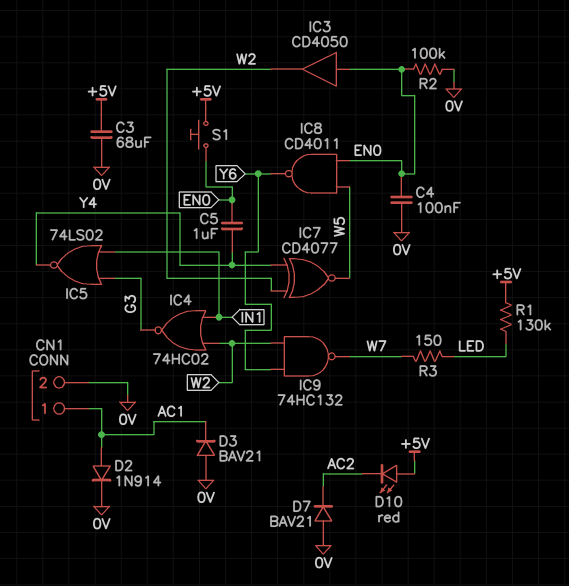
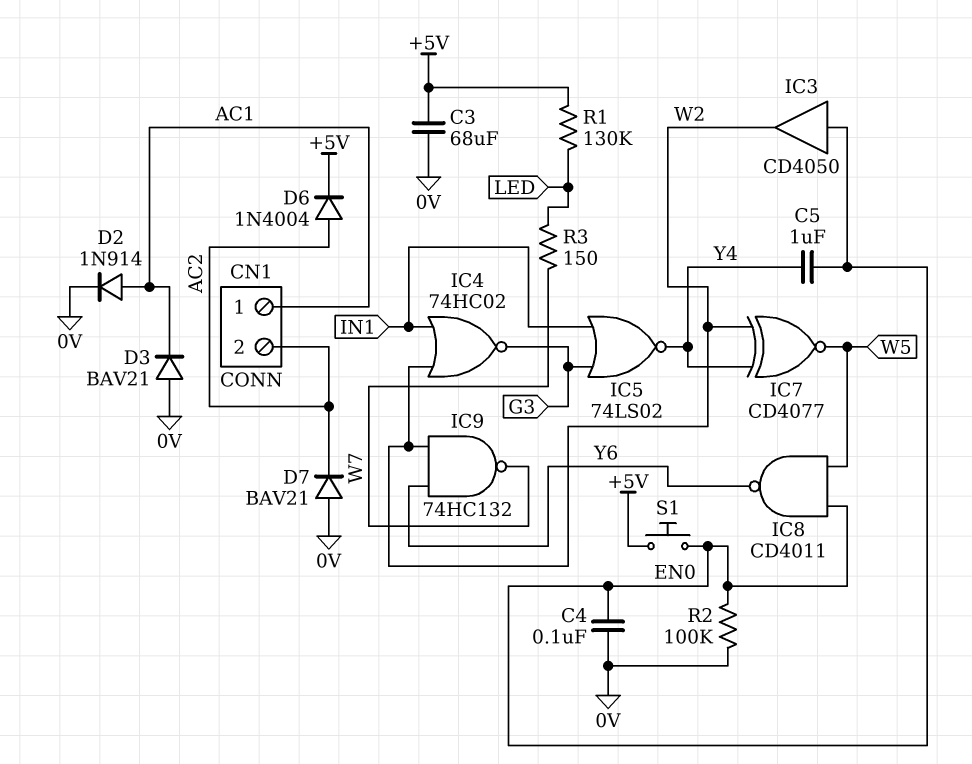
CN1 pin 2: 0V -> AC2
D6: none -> diode 1N4004 (A AC2, K +5V)
D10: LED red (A +5V, K AC2) -> none

